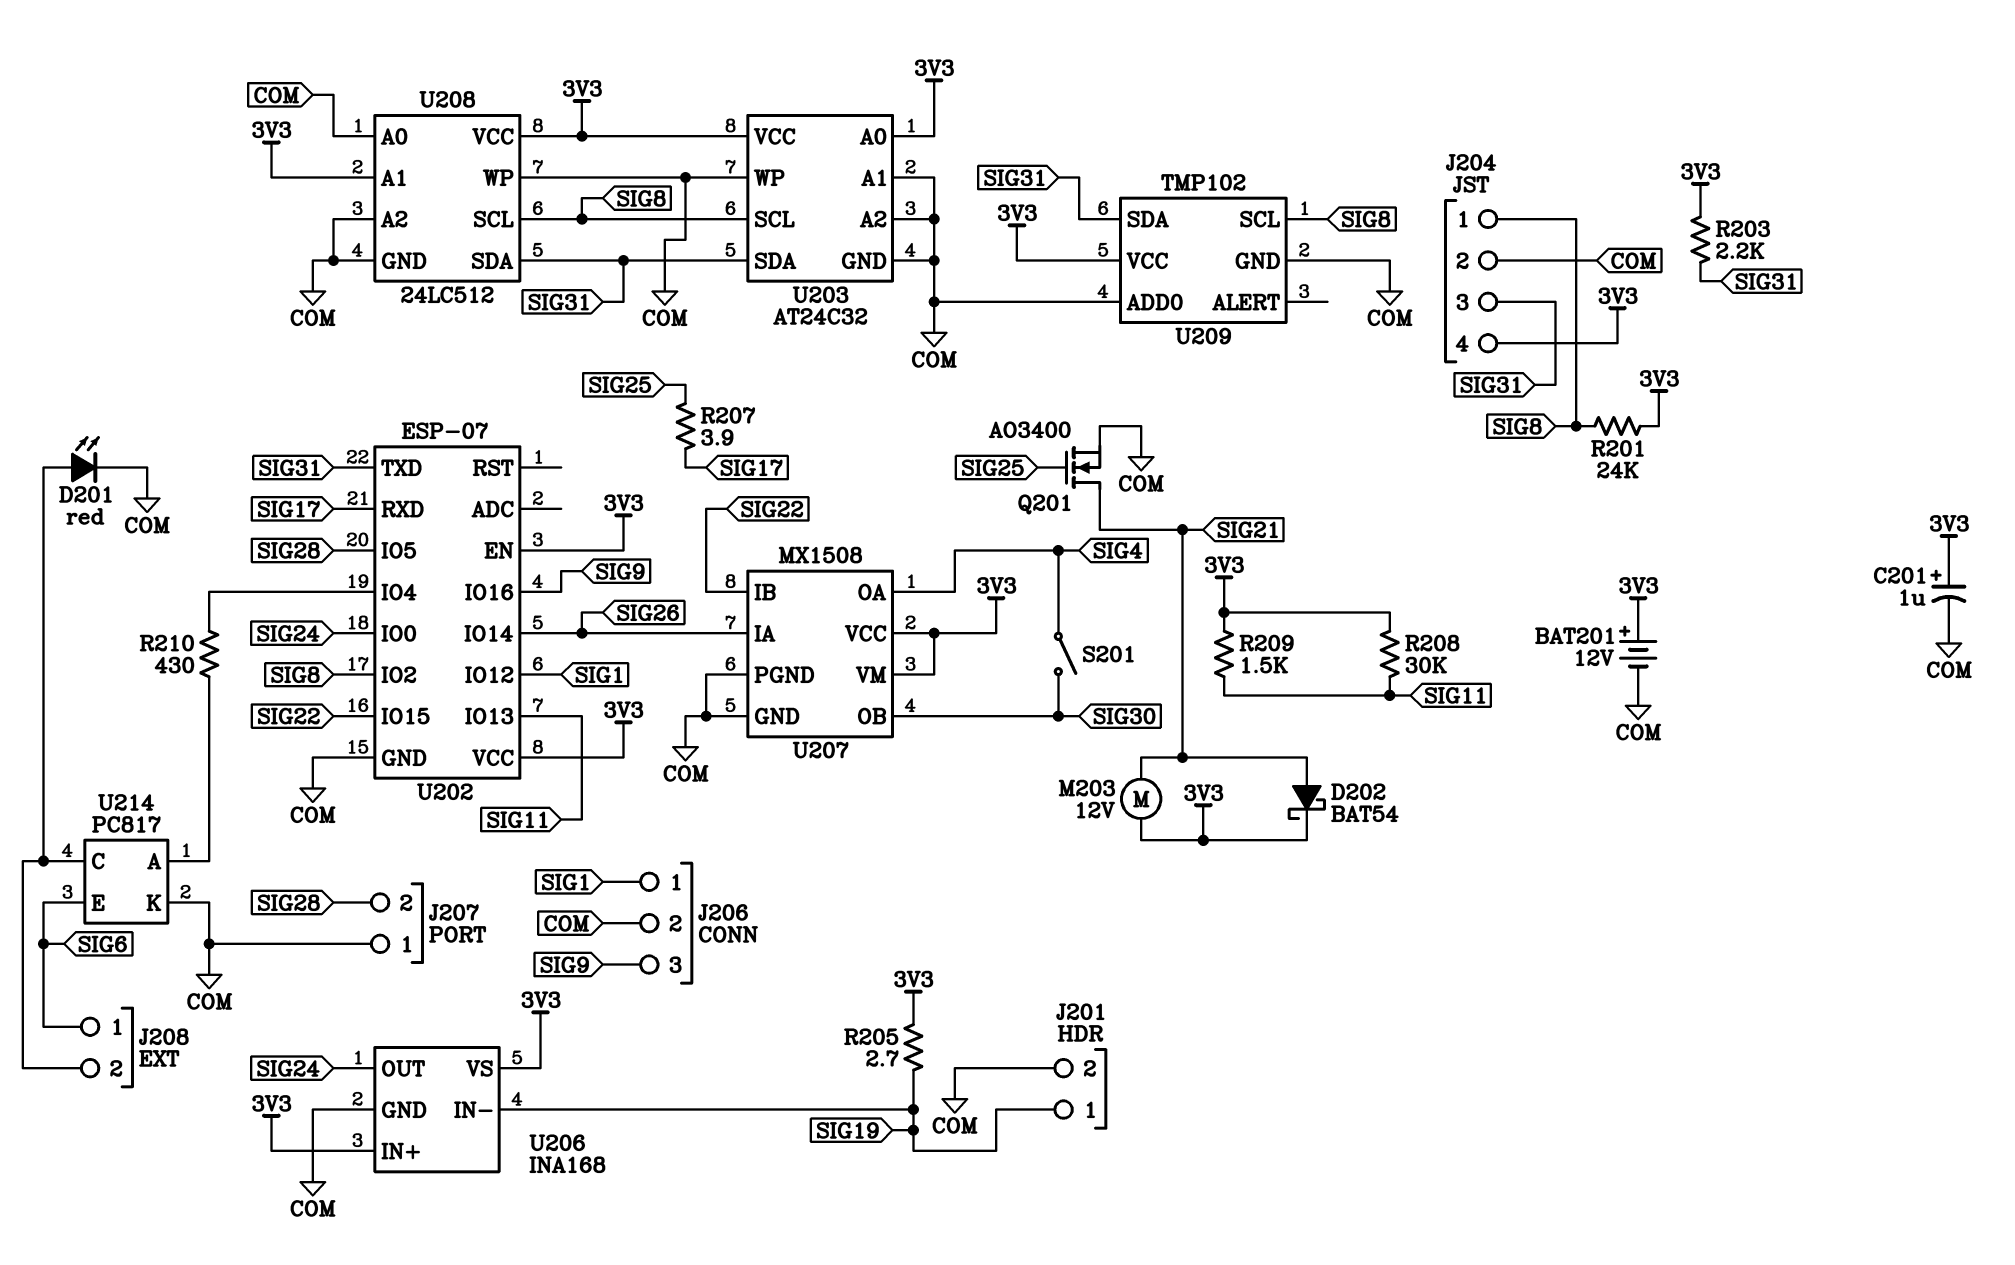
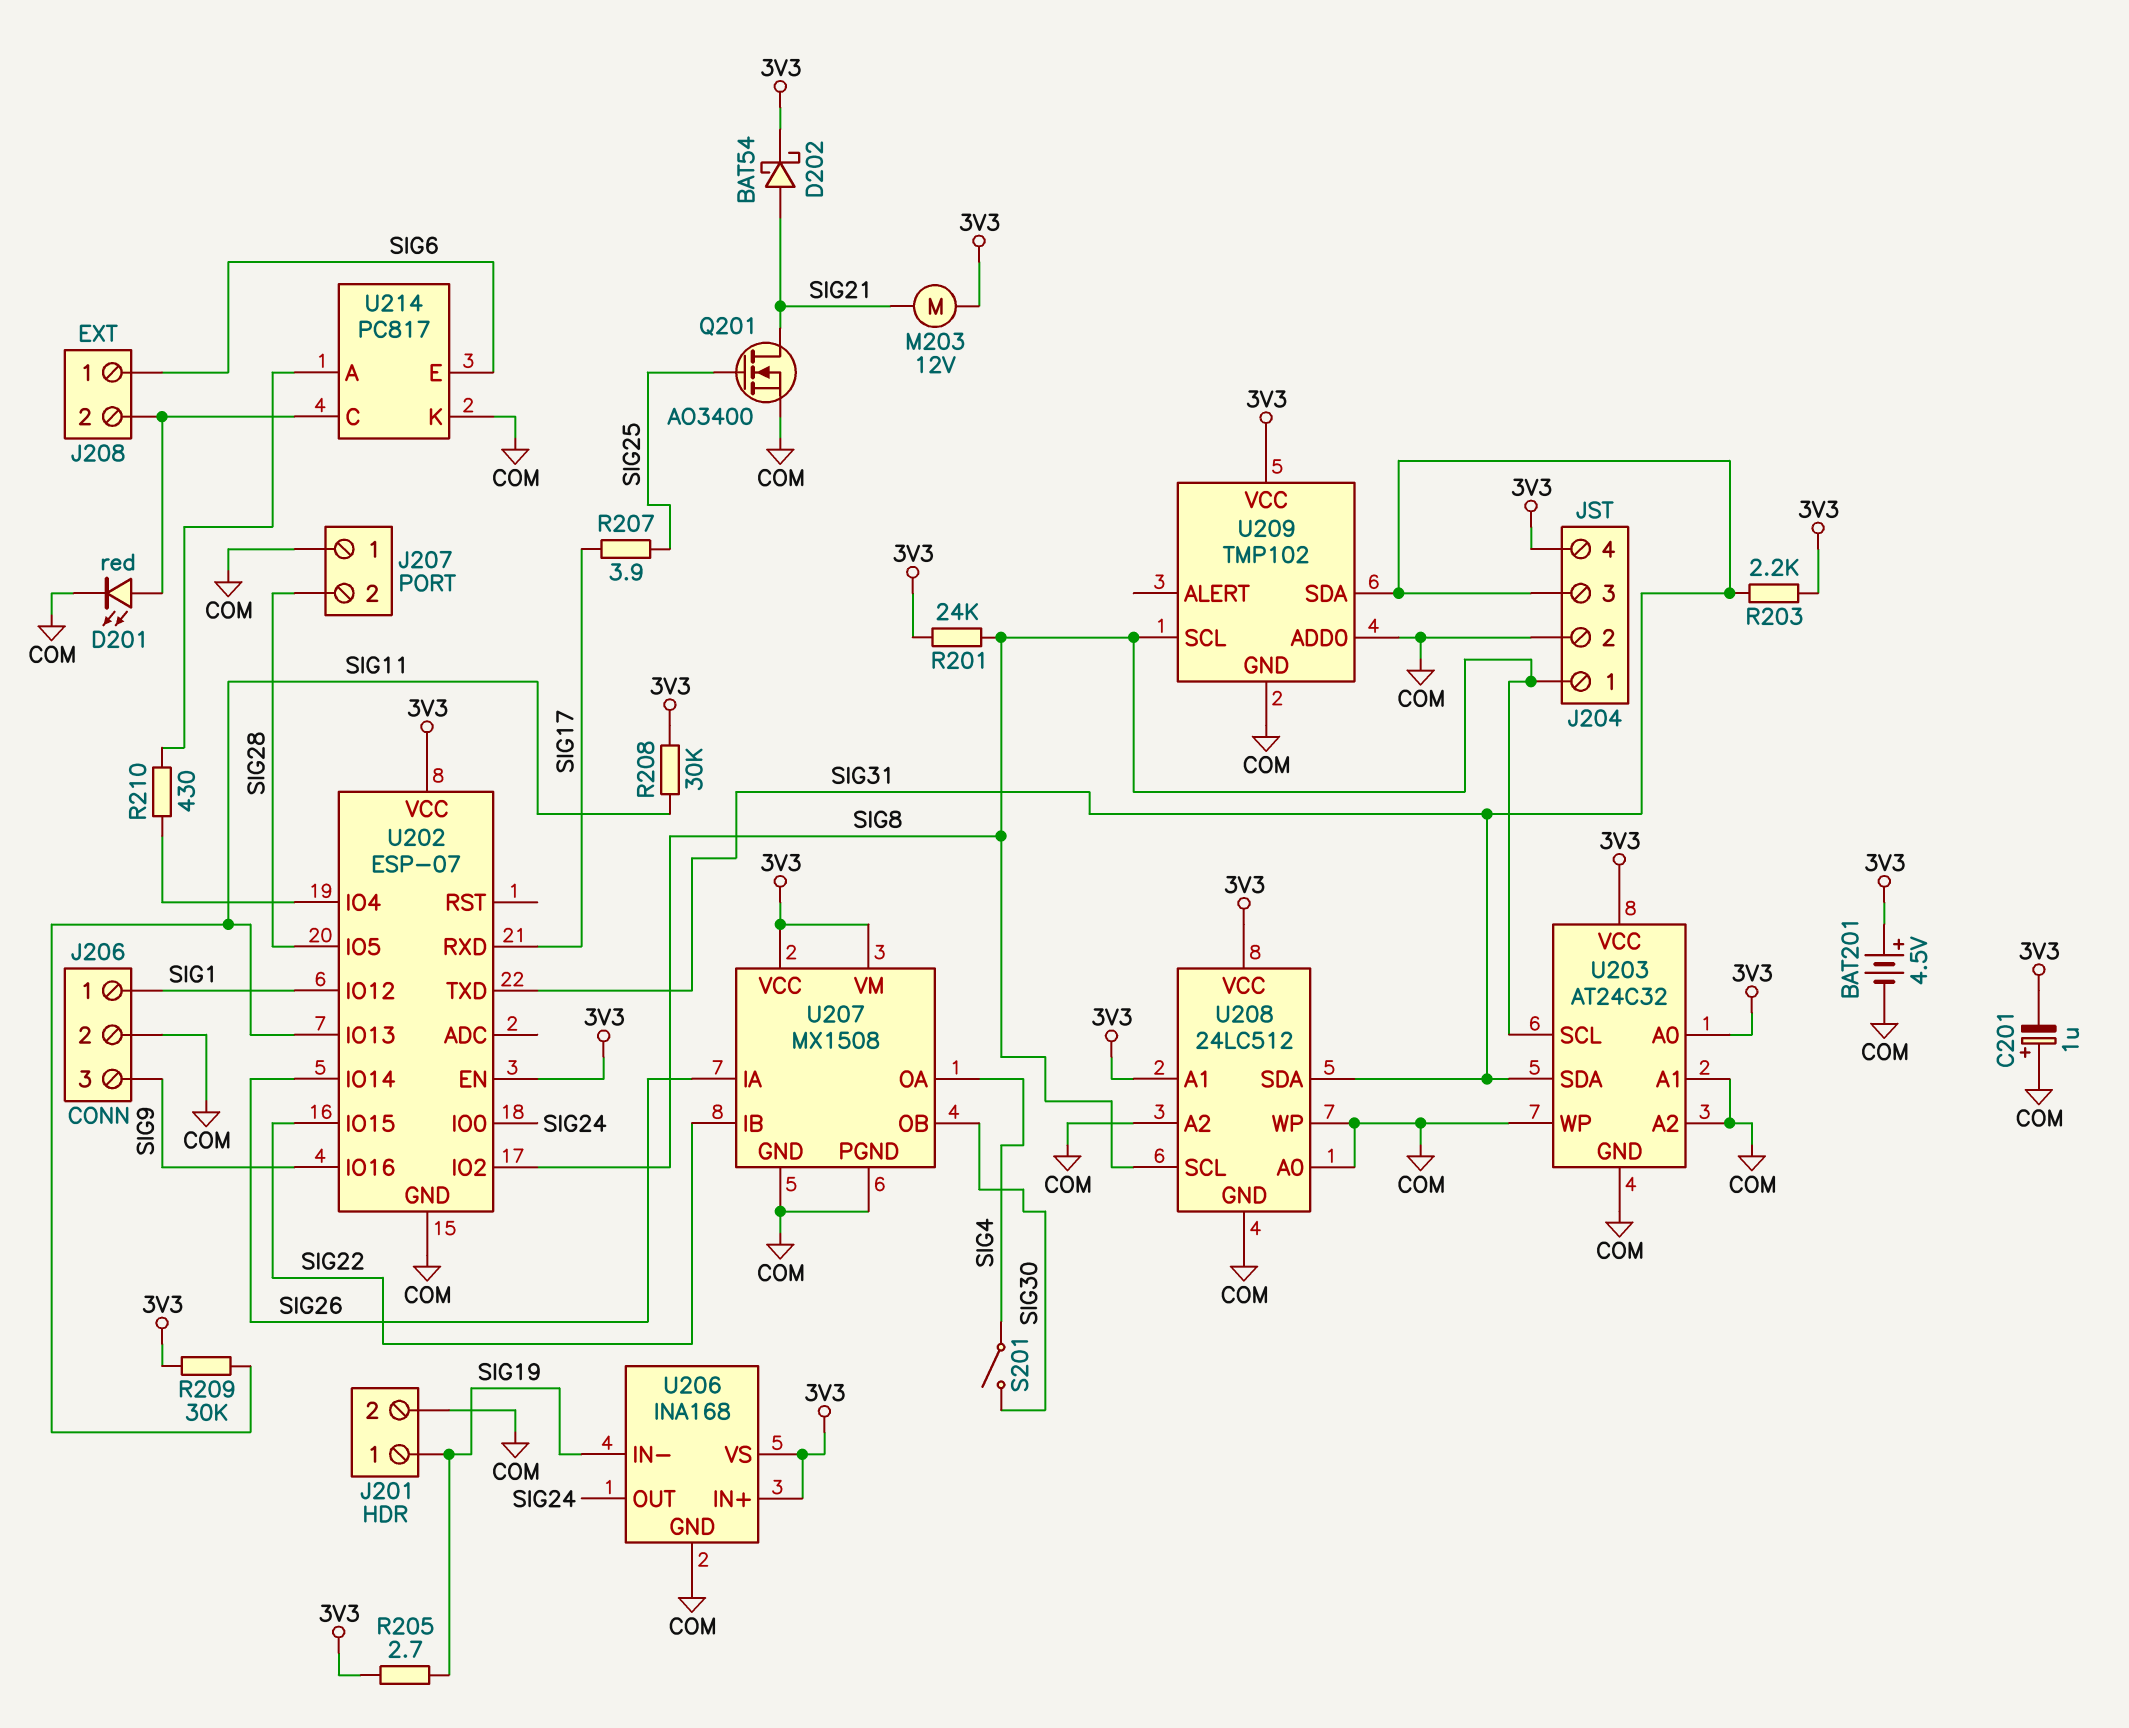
BAT201: 12V (plus 3V3, minus COM) -> 4.5V (plus 3V3, minus COM)
C201: 1uF (plus 3V3, minus COM) -> 1uF (plus COM, minus 3V3)
R209: 1.5k (3V3, SIG11) -> 30k (3V3, SIG11)

